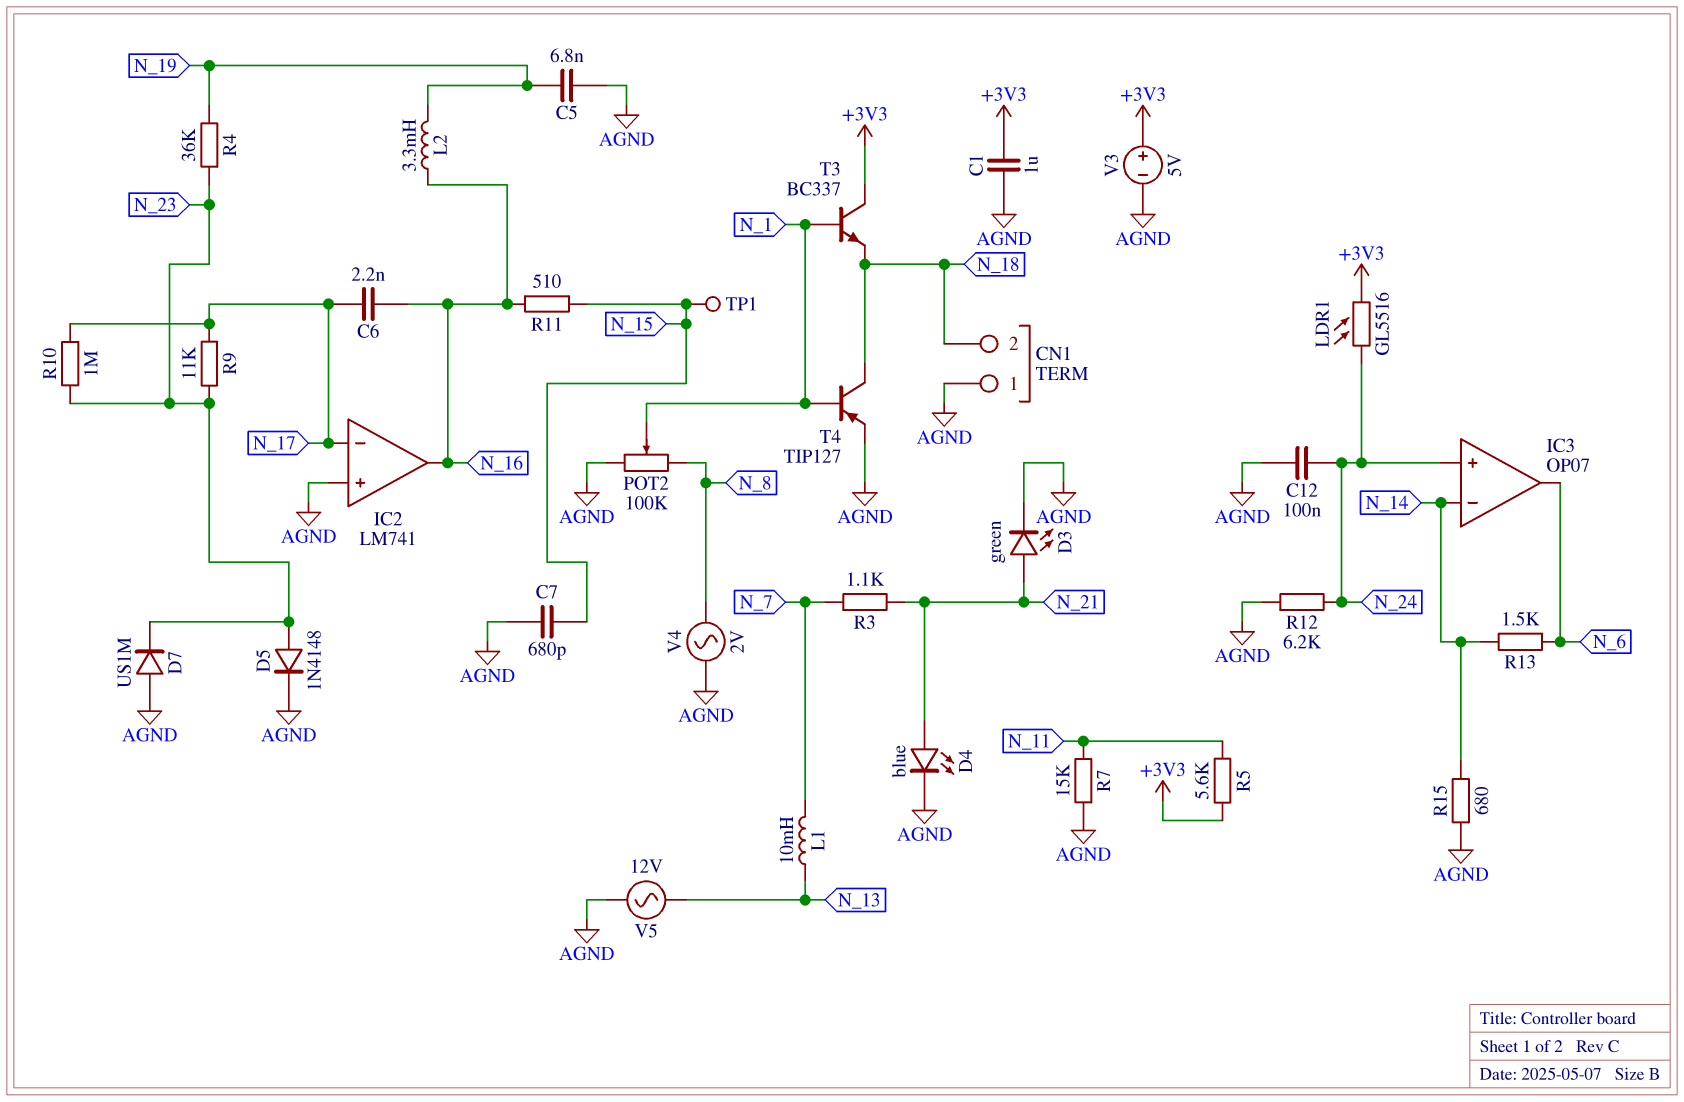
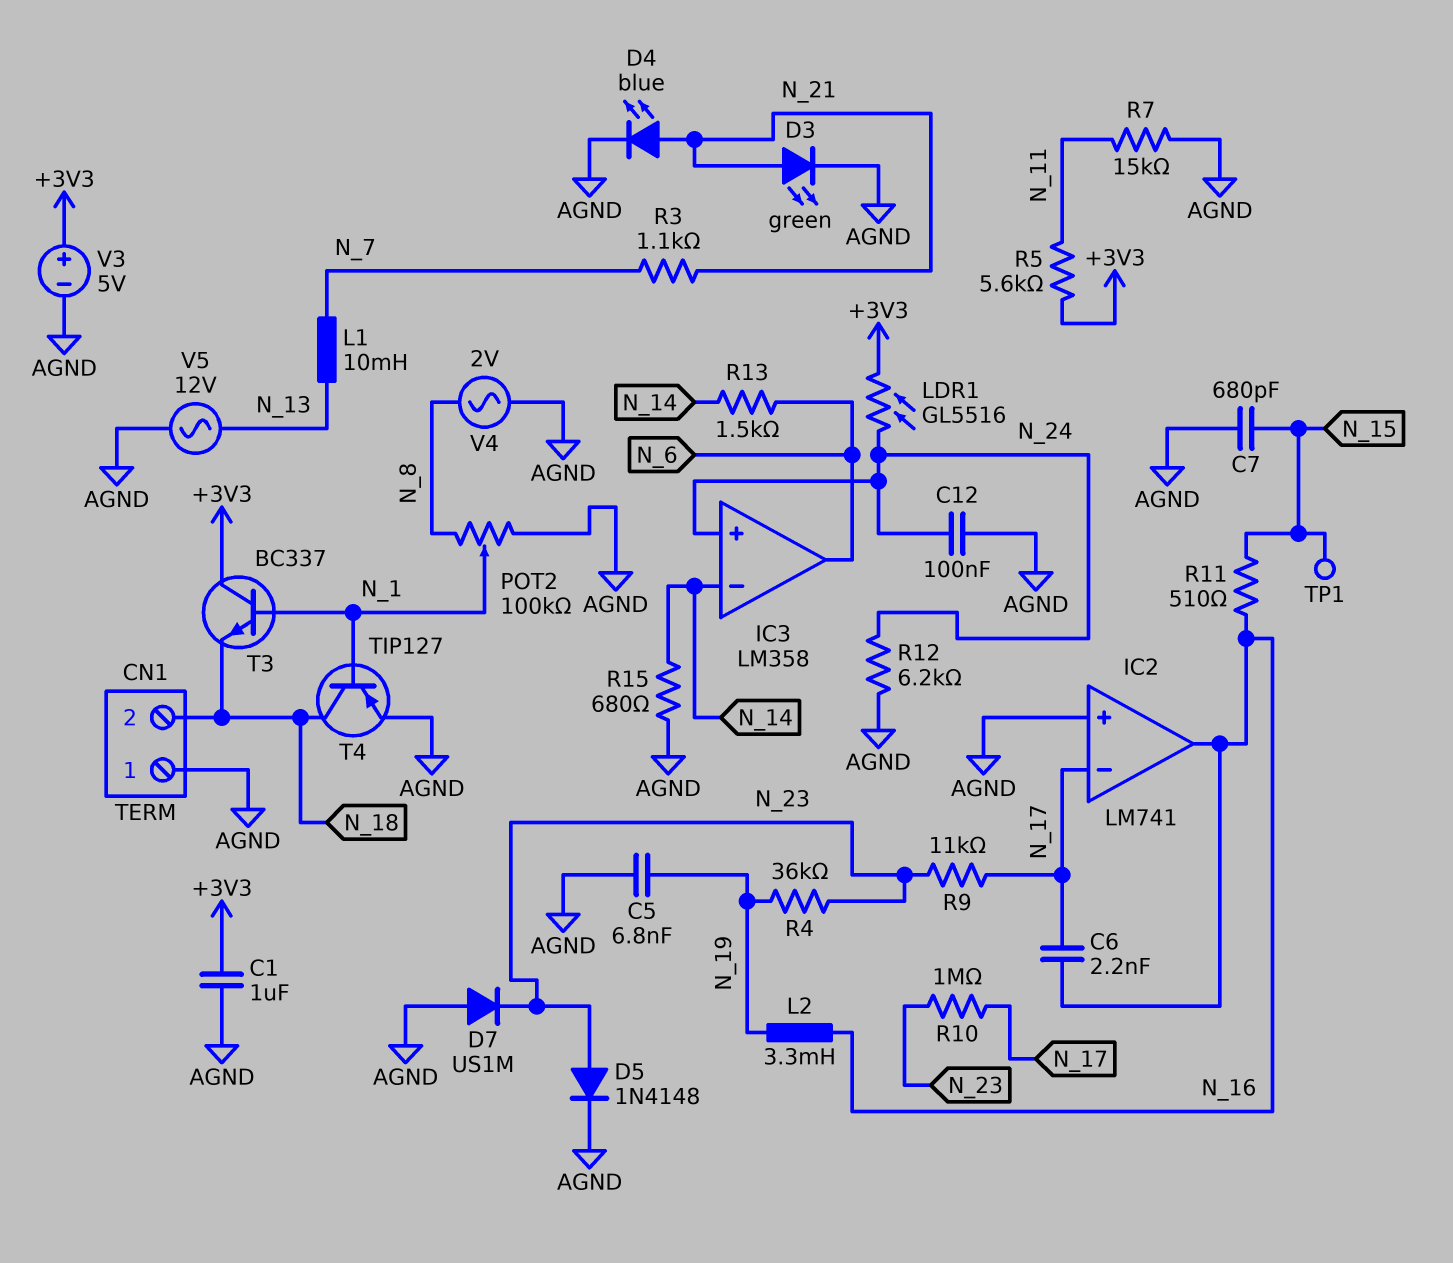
IC3: OP07 -> LM358

